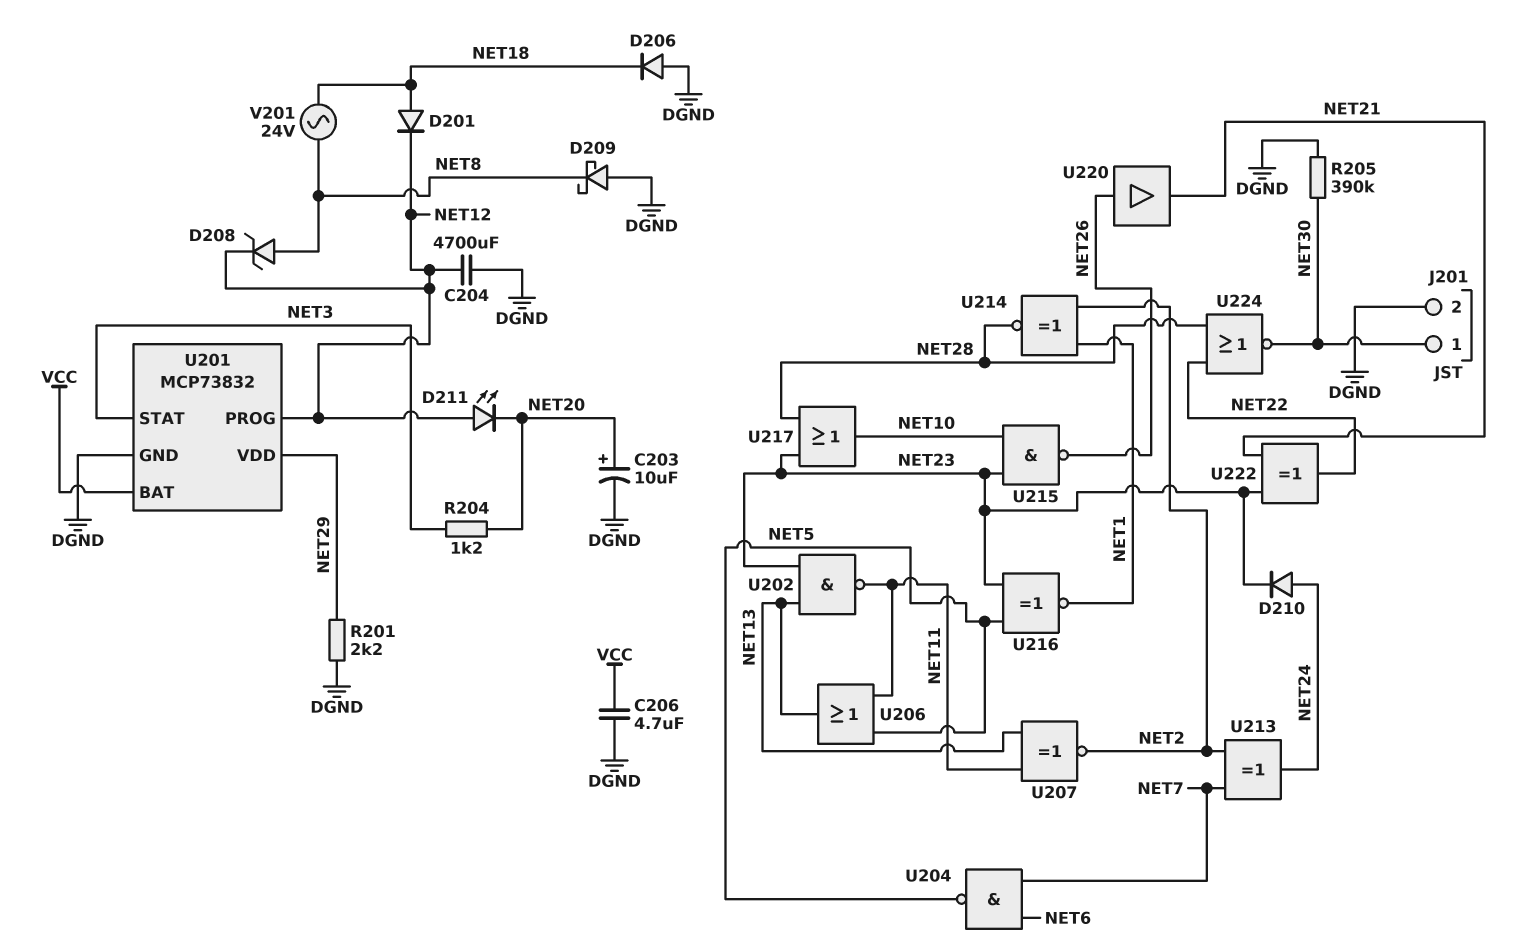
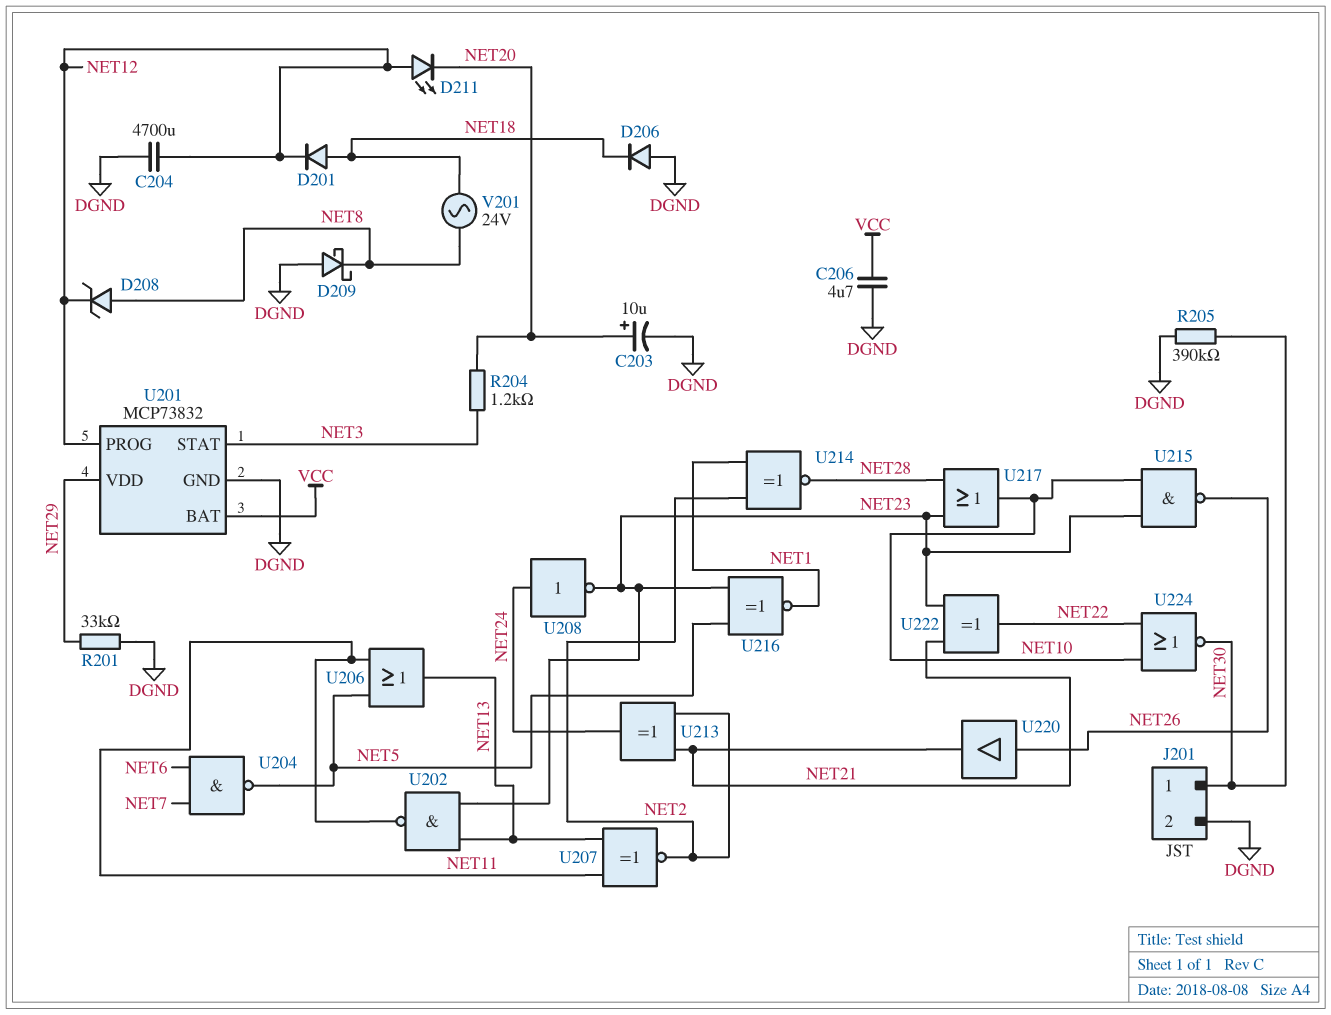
D210: diode (A NET24, K NET23) -> none
R201: 2.2k (DGND, NET29) -> 33k (DGND, NET29)
U208: none -> NOT (in NET24, out NET23)
U213: XOR (in NET2, in NET7, out NET24) -> XOR (in NET2, in NET21, out NET24)
U224: NOR (in NET22, in NET28, out NET30) -> NOR (in NET10, in NET22, out NET30)

